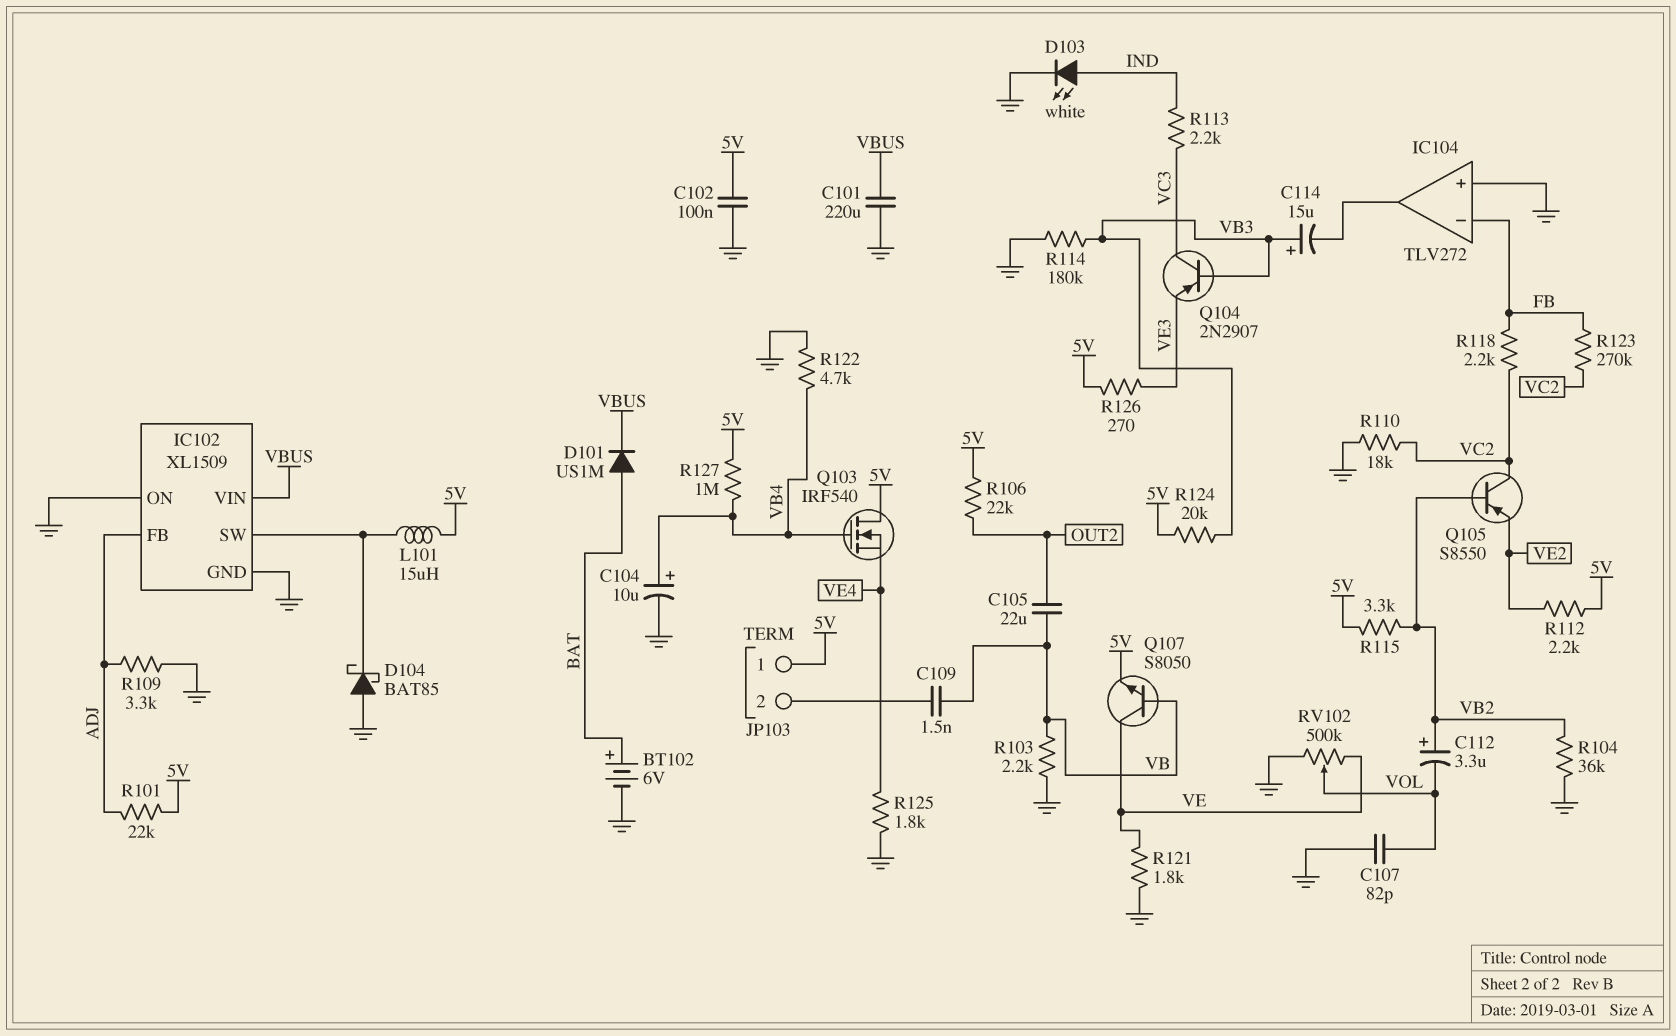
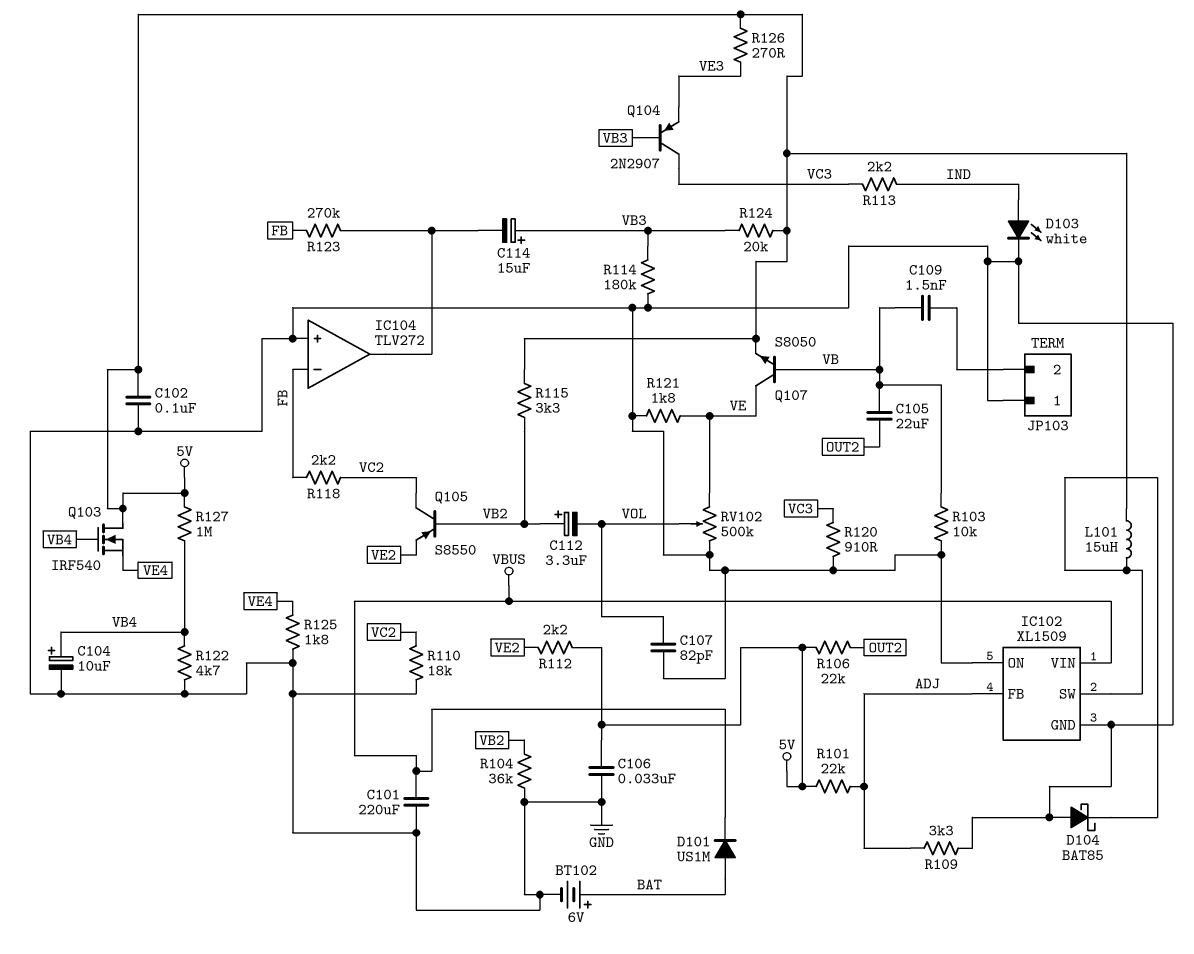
C106: none -> 33nF (5V, GND)
JP103 pin 1: 5V -> GND
R103: 2.2k (GND, VB) -> 10k (GND, VB)
R120: none -> 910 (GND, VC3)
R123: 270k (FB, VC2) -> 270k (FB, IC104/out)

